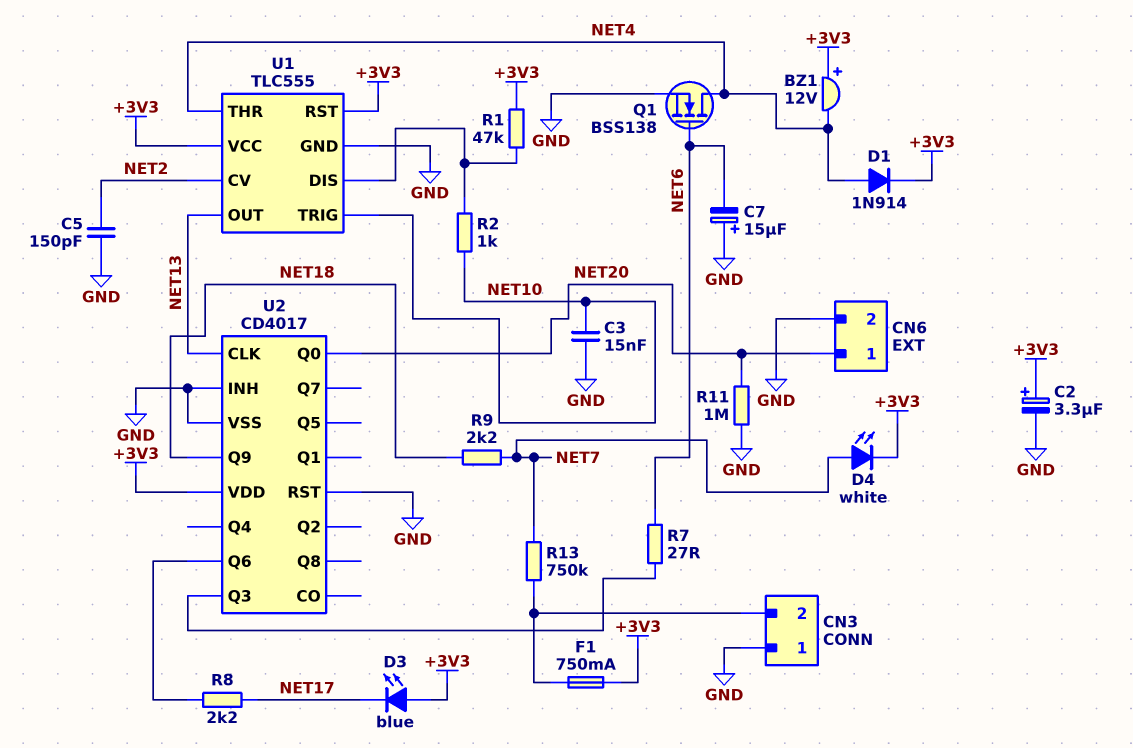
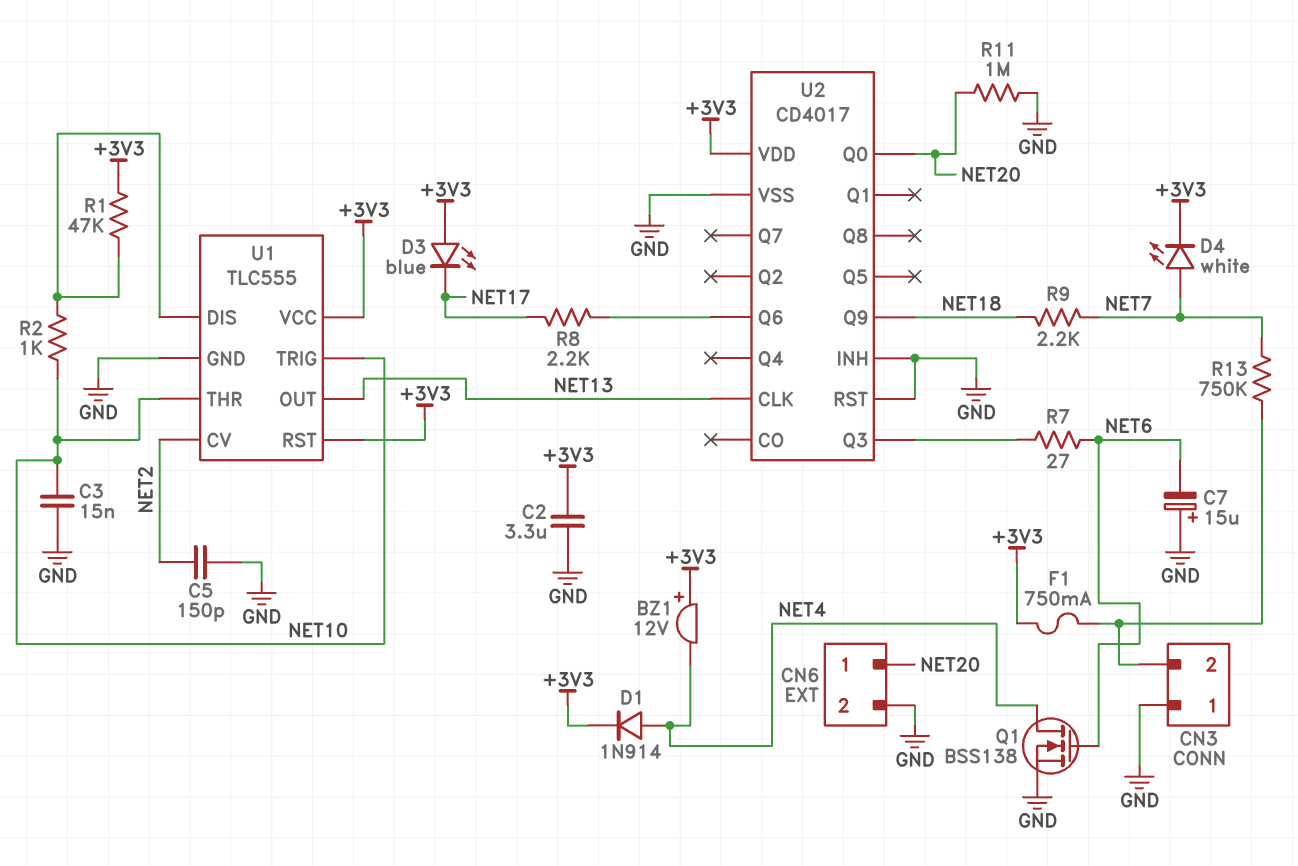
C2: 3.3uF (plus +3V3, minus GND) -> 3.3uF (+3V3, GND)
U1 pin THR: NET4 -> NET10

